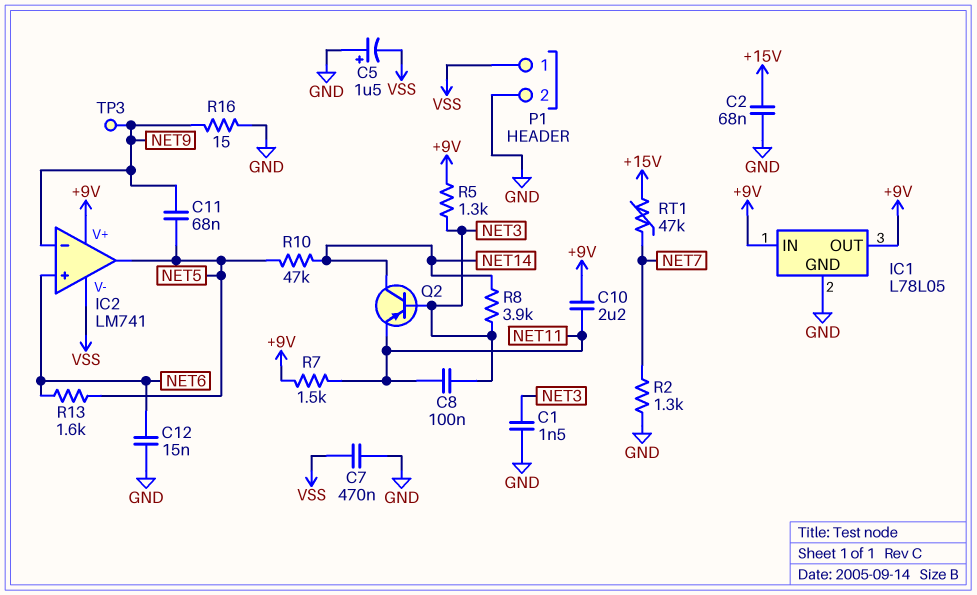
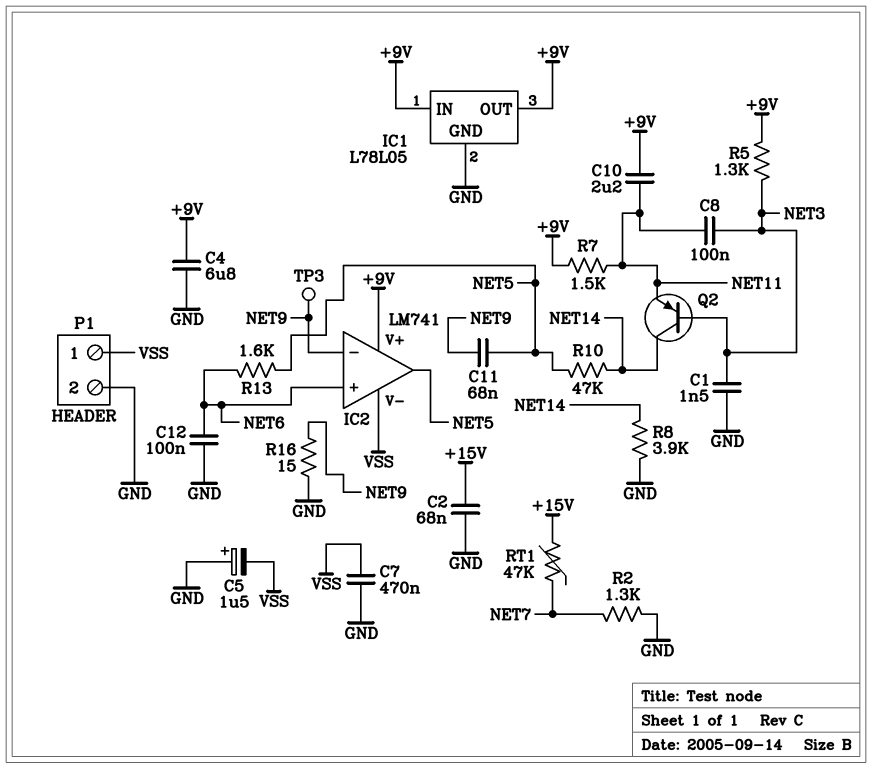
C4: none -> 6.8uF (+9V, GND)
C12: 15nF (GND, NET6) -> 100nF (GND, NET6)
R8: 3.9k (NET3, NET14) -> 3.9k (GND, NET14)

